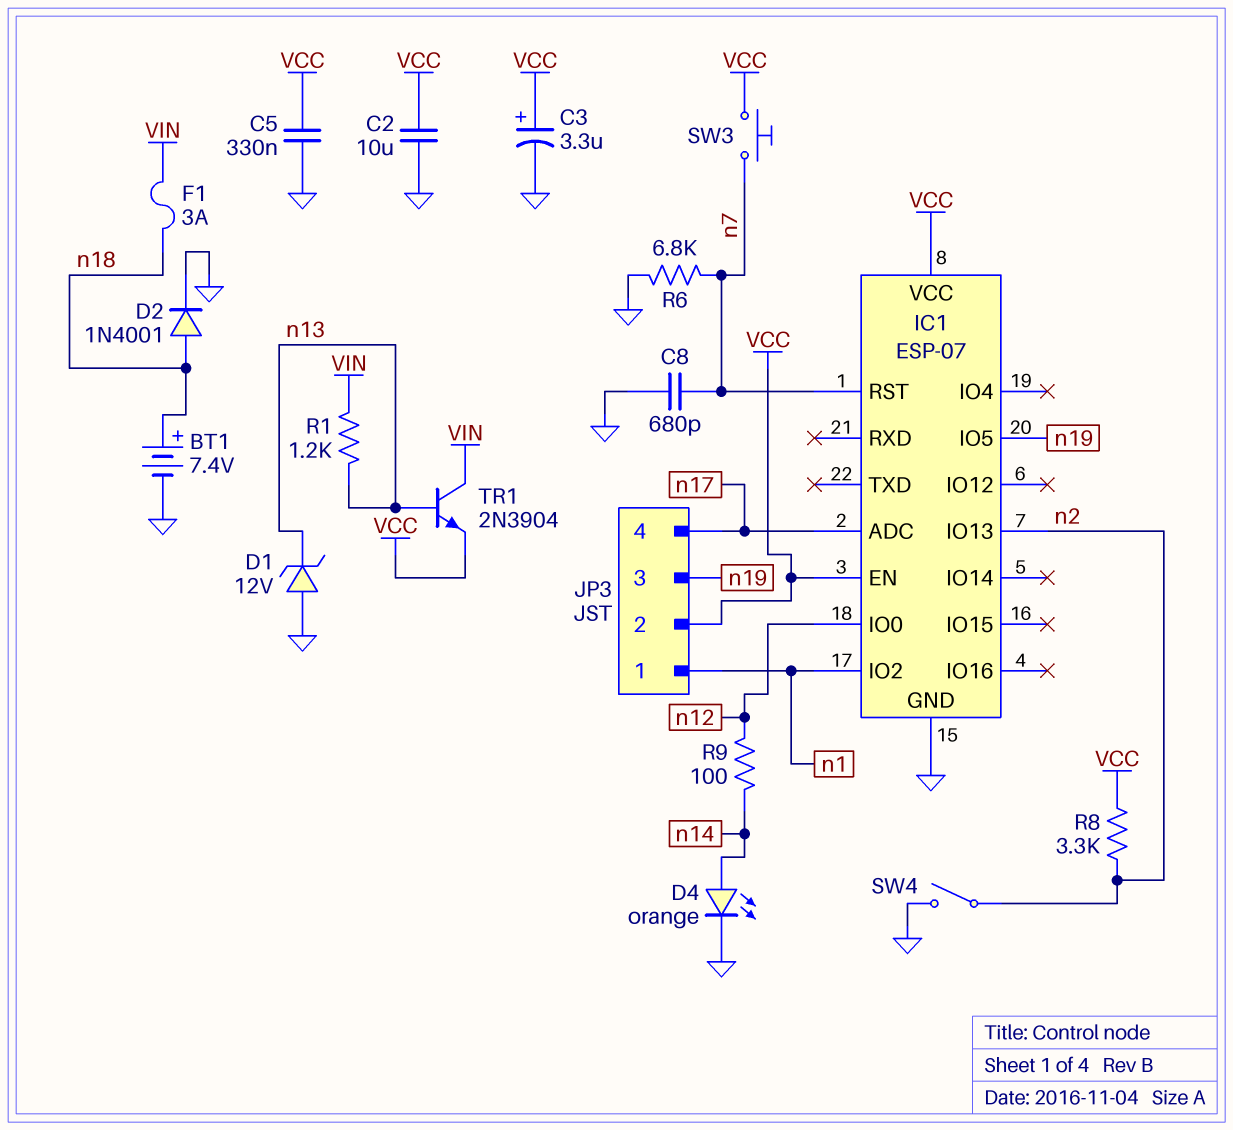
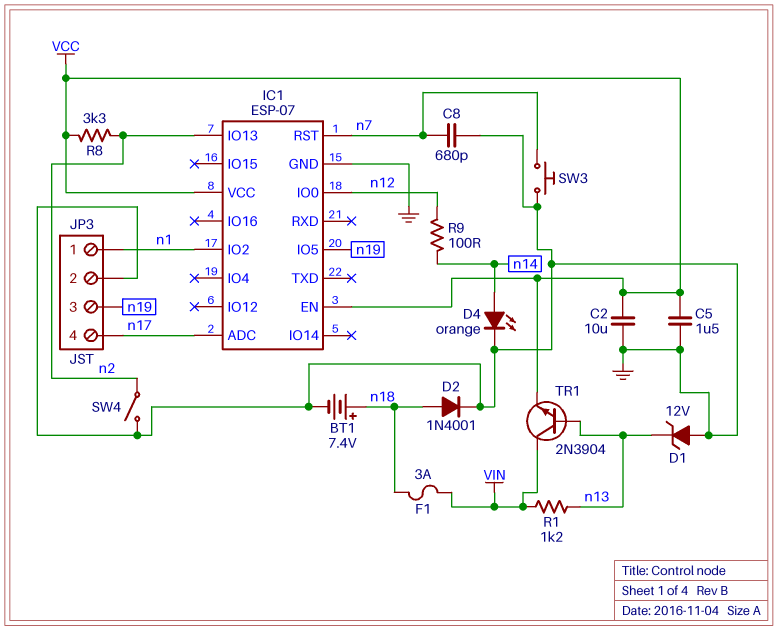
C3: 3.3uF (plus VCC, minus GND) -> none
C5: 330nF (GND, VCC) -> 1.5uF (GND, VCC)
JP3 pin 2: VCC -> GND
R6: 6.8k (GND, n7) -> none
SW3: button (VCC, n7) -> button (GND, n7)

